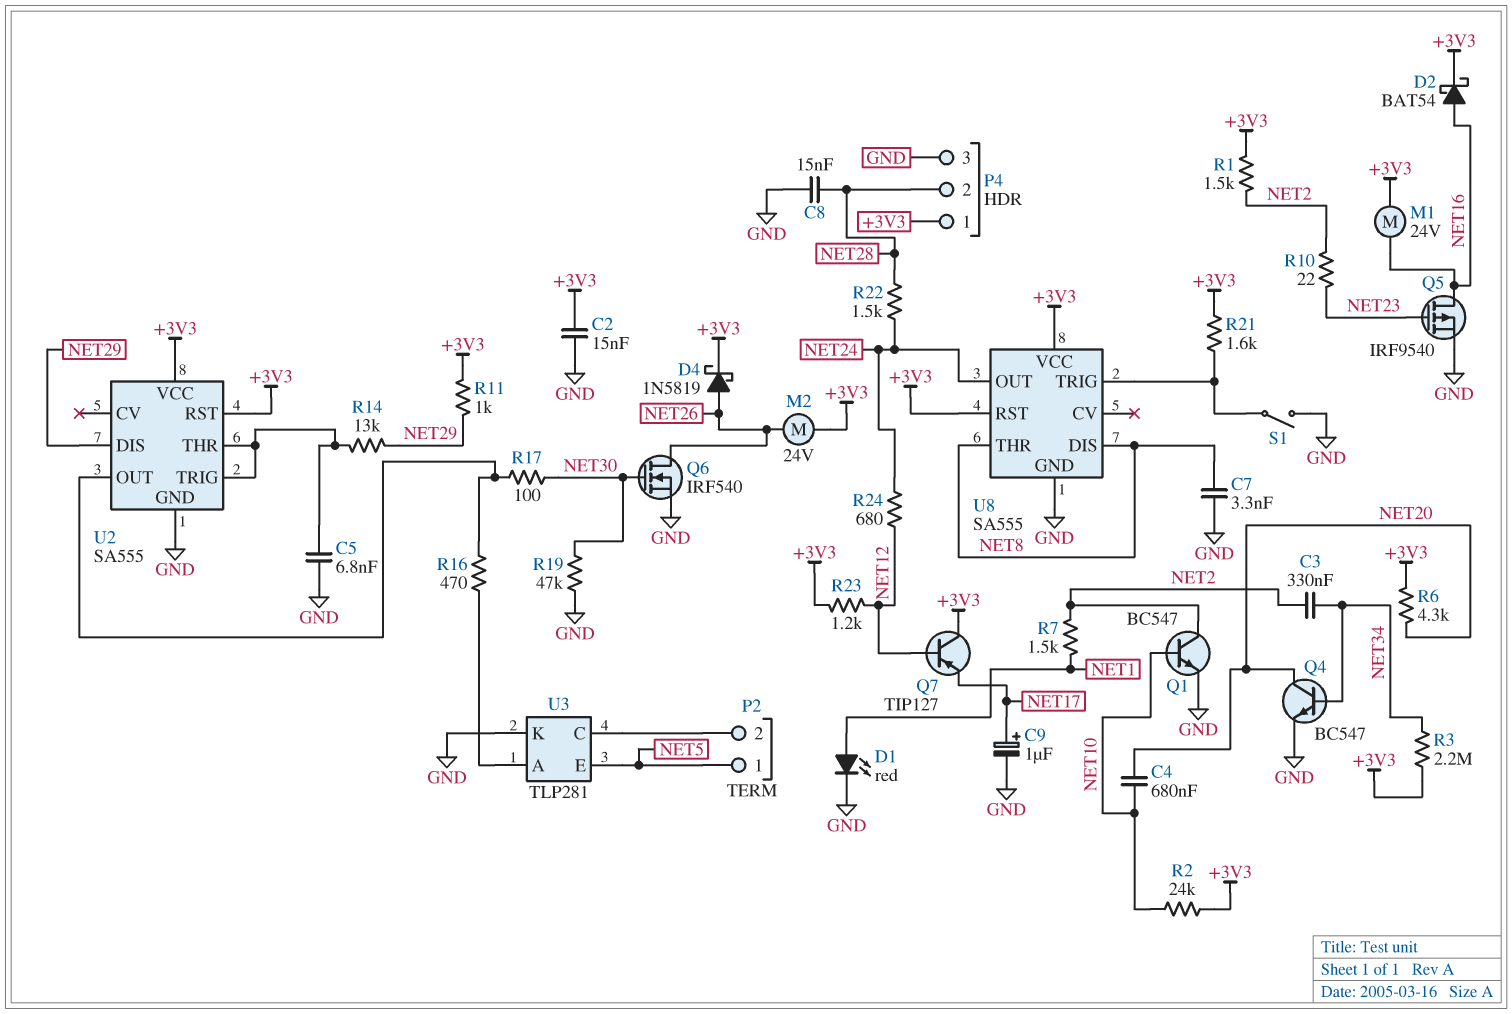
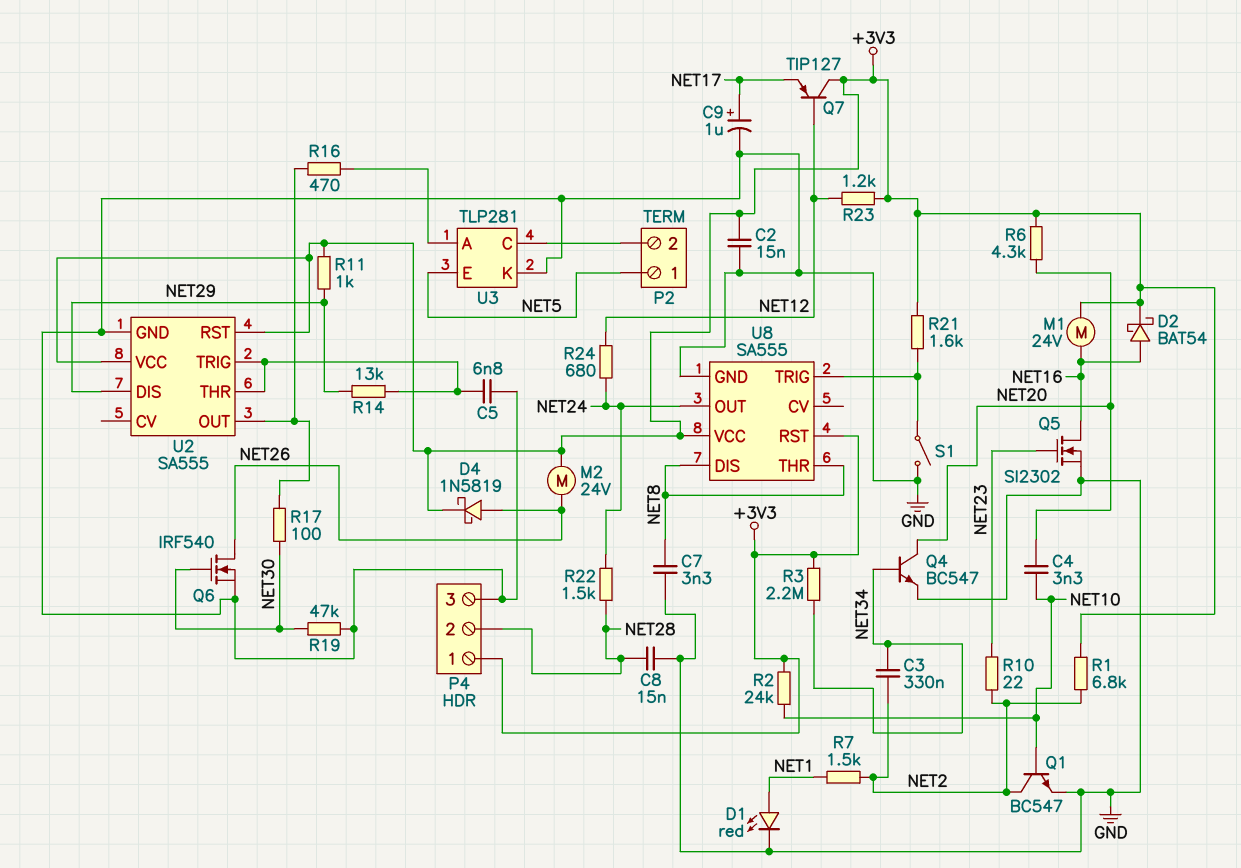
C4: 680nF (NET10, NET20) -> 3.3nF (NET10, NET20)
Q5: PMOS IRF9540 (G NET23, D NET16, S GND) -> NMOS SI2302 (G NET23, D NET16, S GND)
R1: 1.5k (+3V3, NET2) -> 6.8k (+3V3, NET2)

